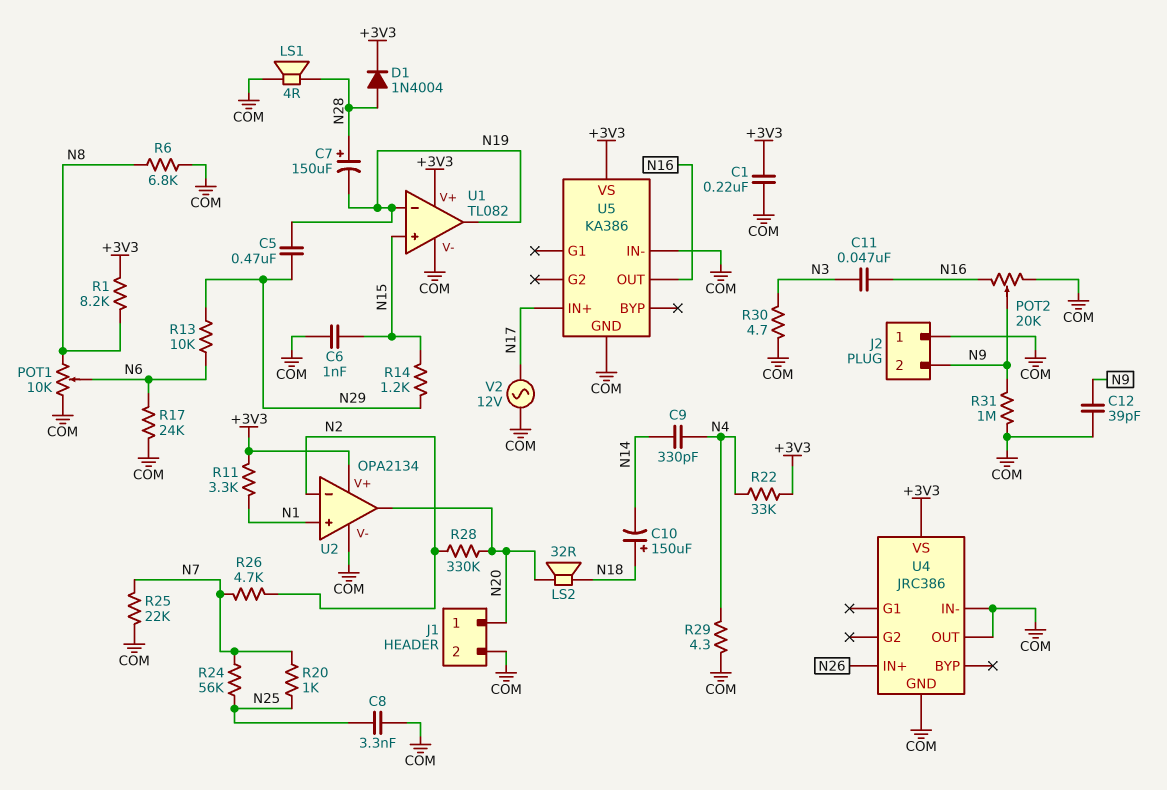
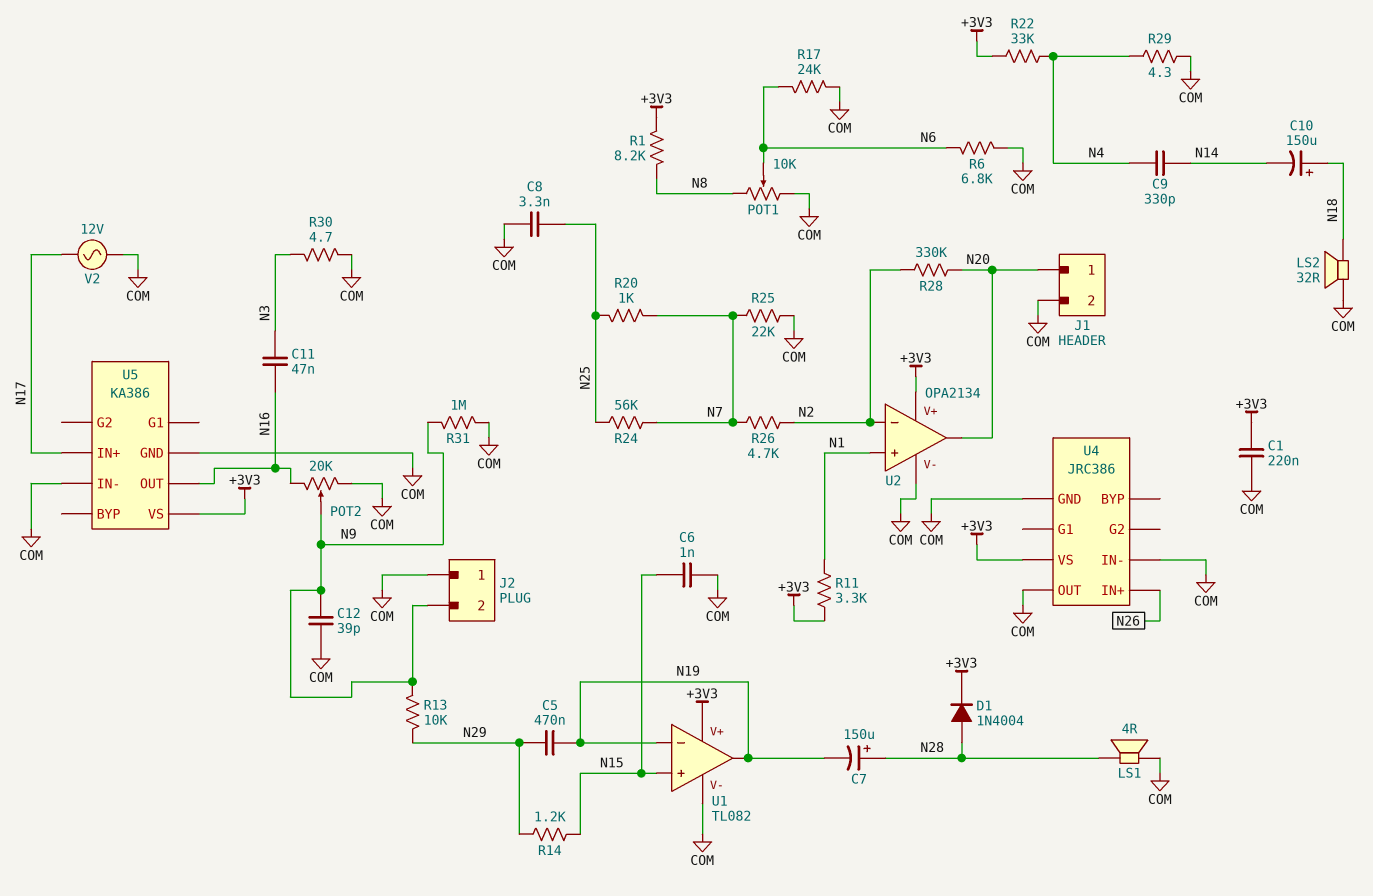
LS2: speaker 32R (N18, N20) -> speaker 32R (COM, N18)
R6: 6.8k (COM, N8) -> 6.8k (COM, N6)
R13: 10k (N6, N29) -> 10k (N9, N29)

